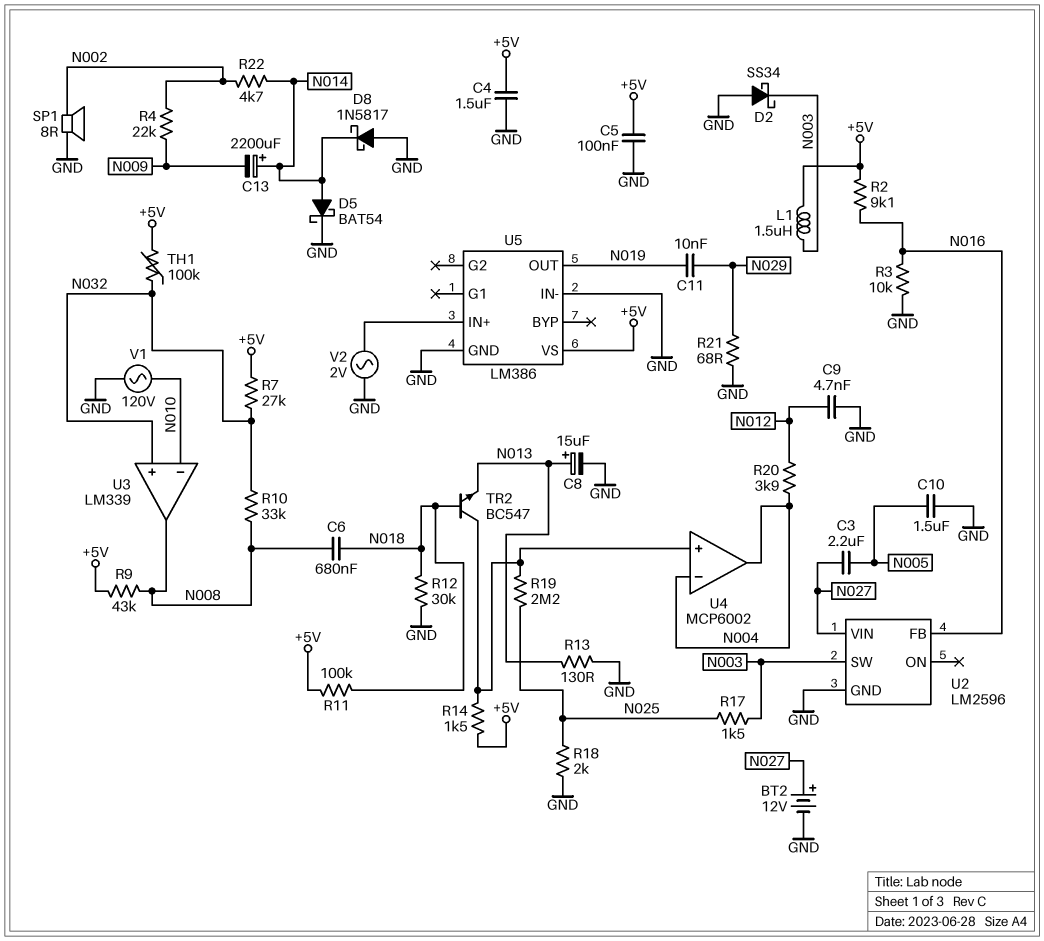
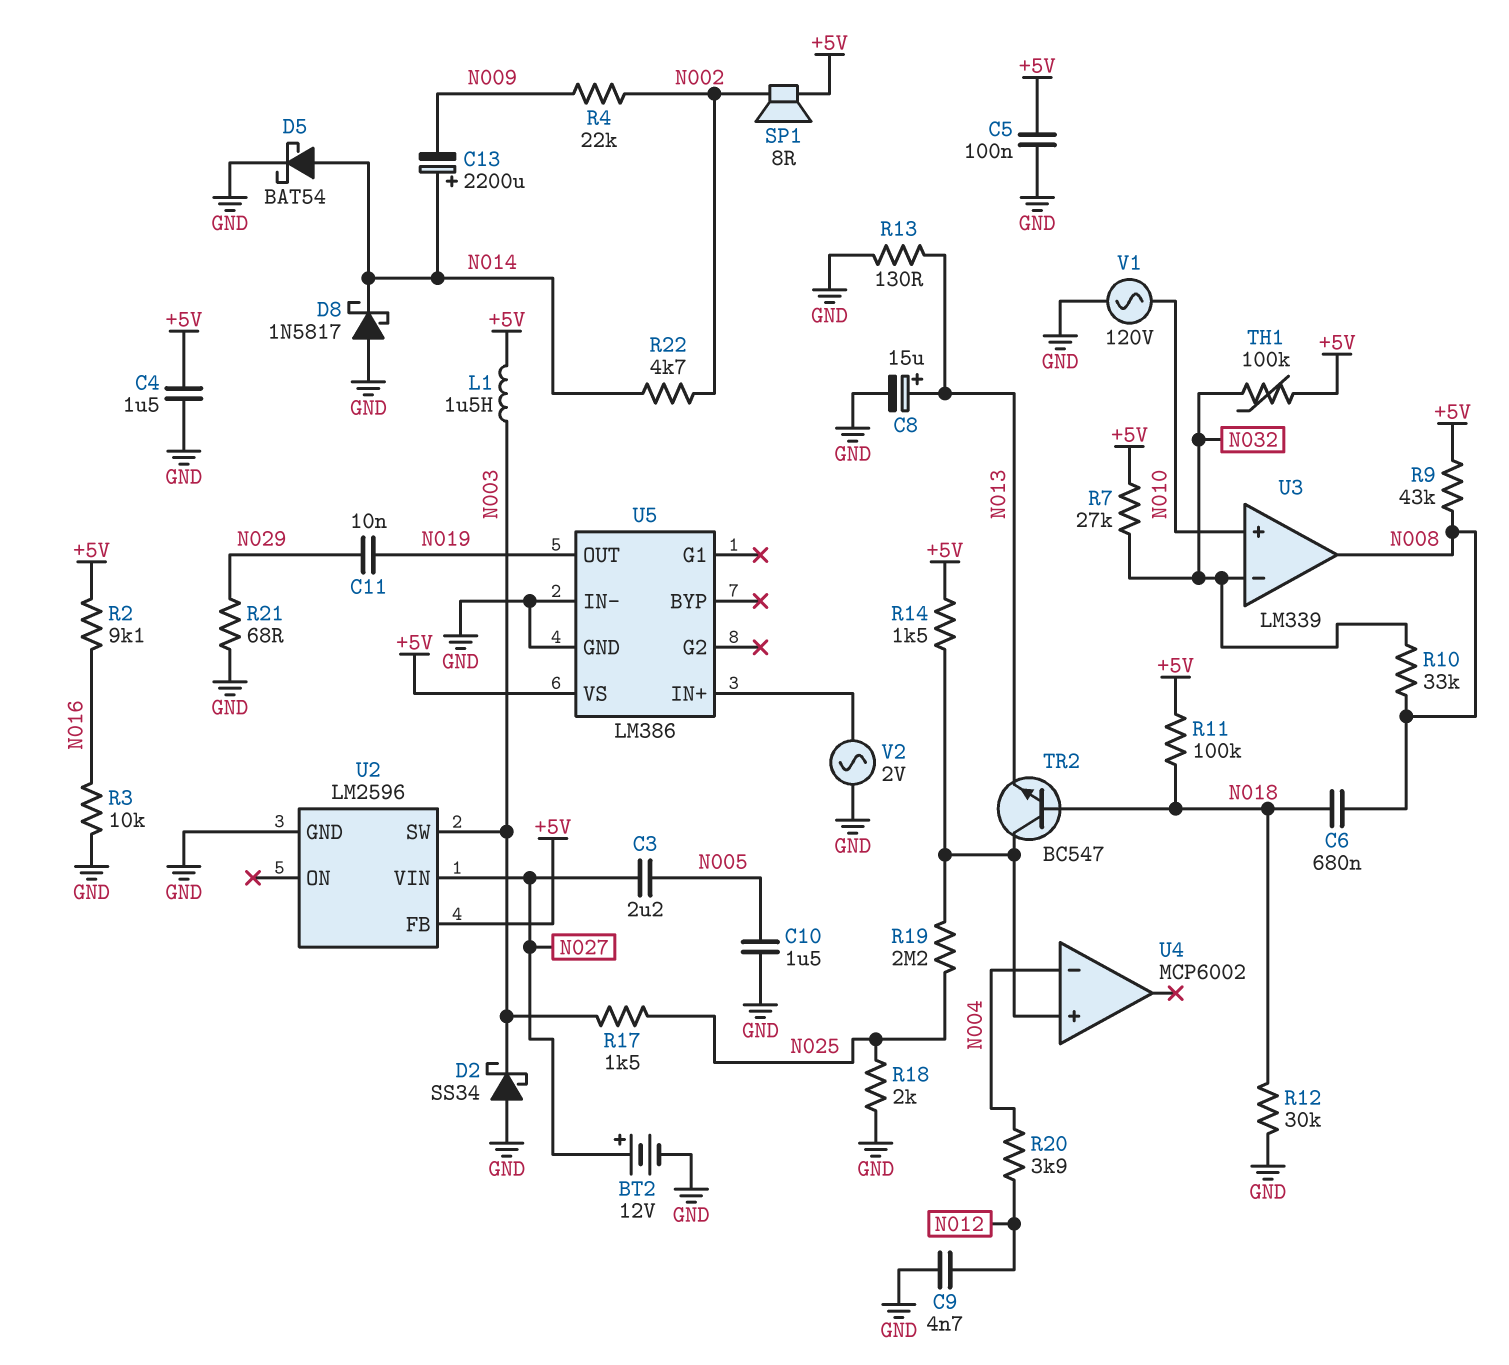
SP1: speaker 8R (GND, N002) -> speaker 8R (+5V, N002)
U2 pin FB: N016 -> +5V
U3 pin in+: N032 -> N010
U3 pin in-: N010 -> N032
U4 pin out: N004 -> none

